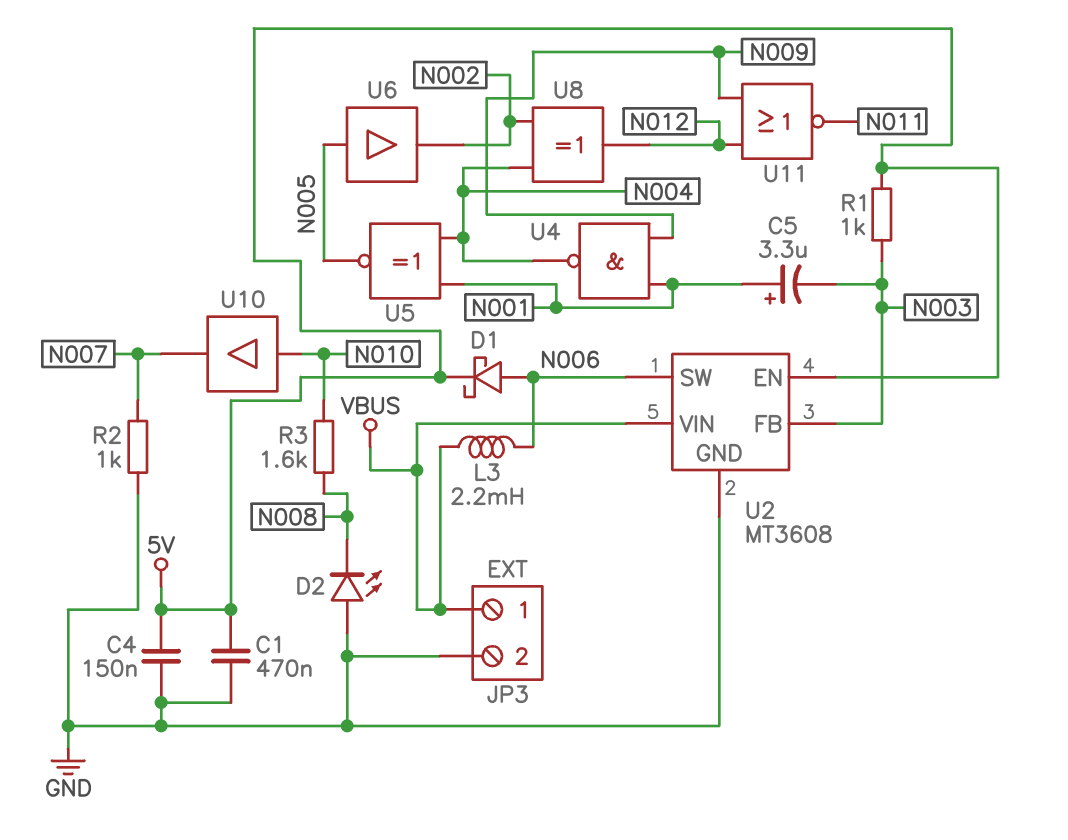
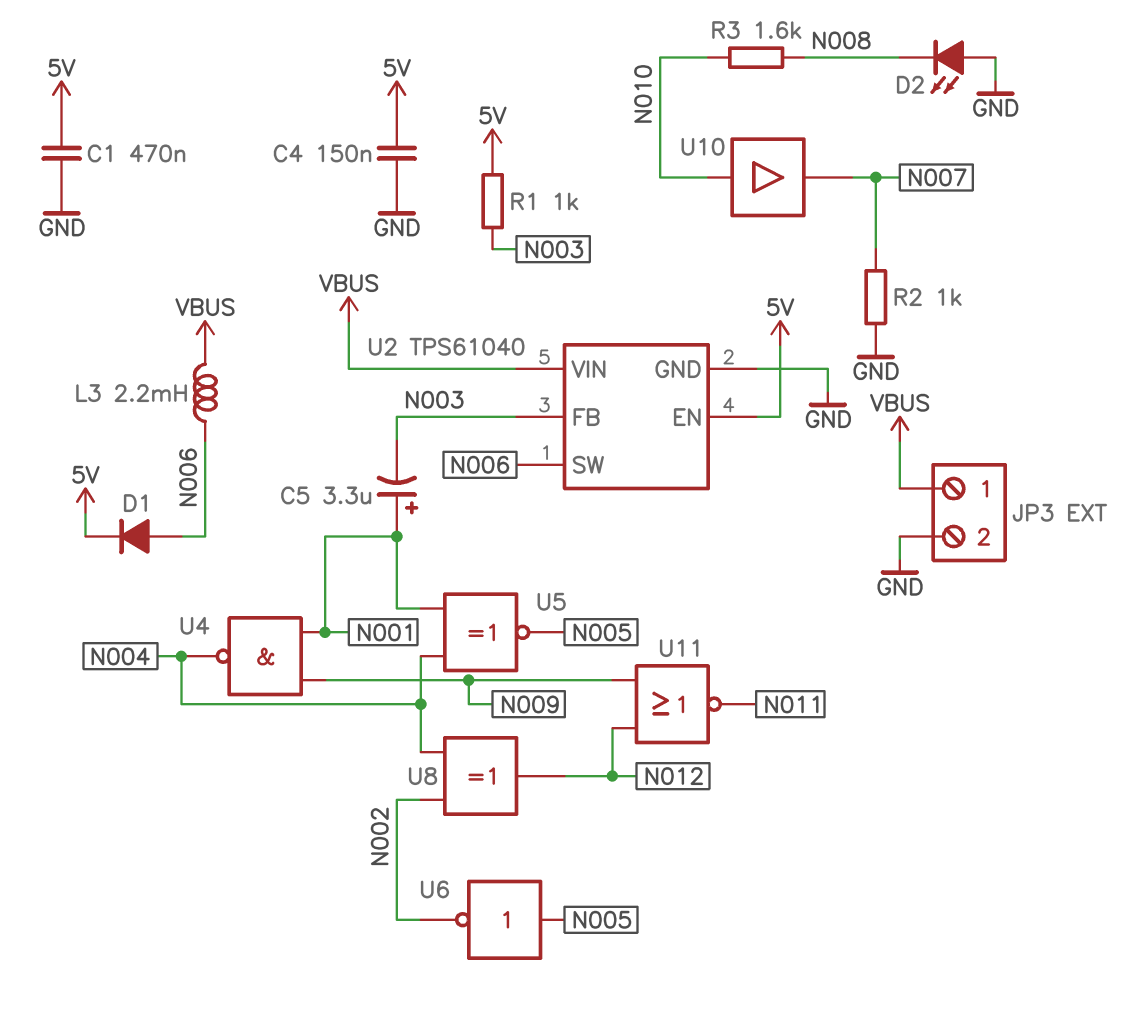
D1: schottky (A N006, K 5V) -> diode (A N006, K 5V)
U2: MT3608 -> TPS61040
U6: buffer (in N005, out N002) -> NOT (in N005, out N002)

